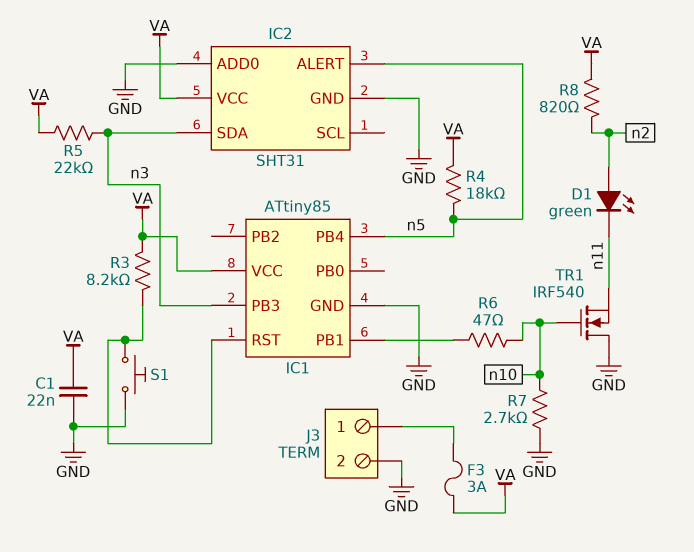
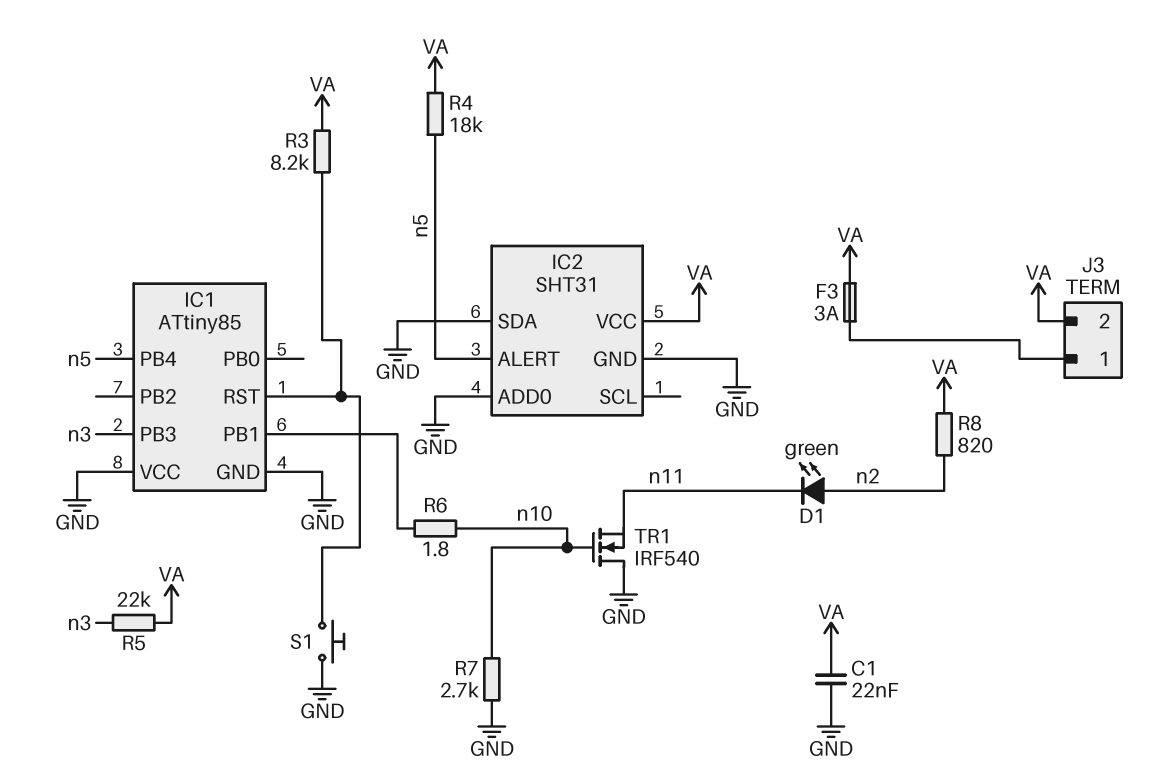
IC1 pin VCC: VA -> GND
IC2 pin SDA: n3 -> GND
J3 pin 2: GND -> VA
R6: 47 (IC1/PB1, n10) -> 1.8 (IC1/PB1, n10)

